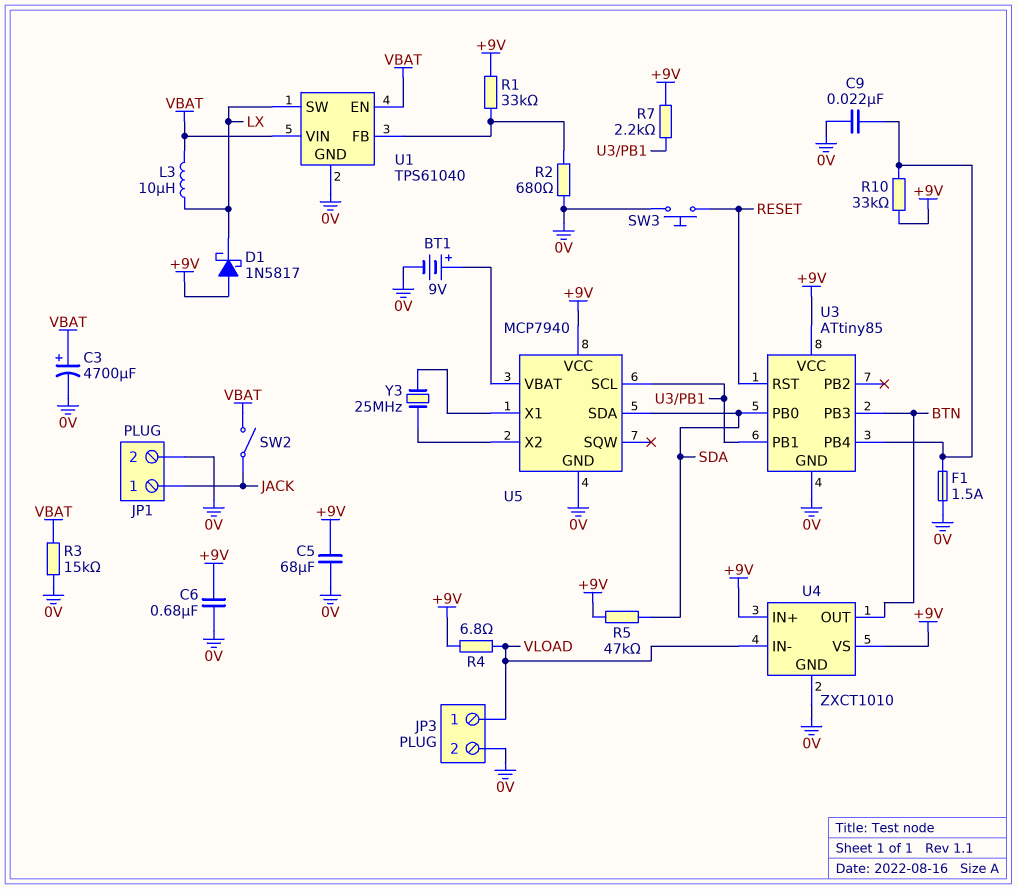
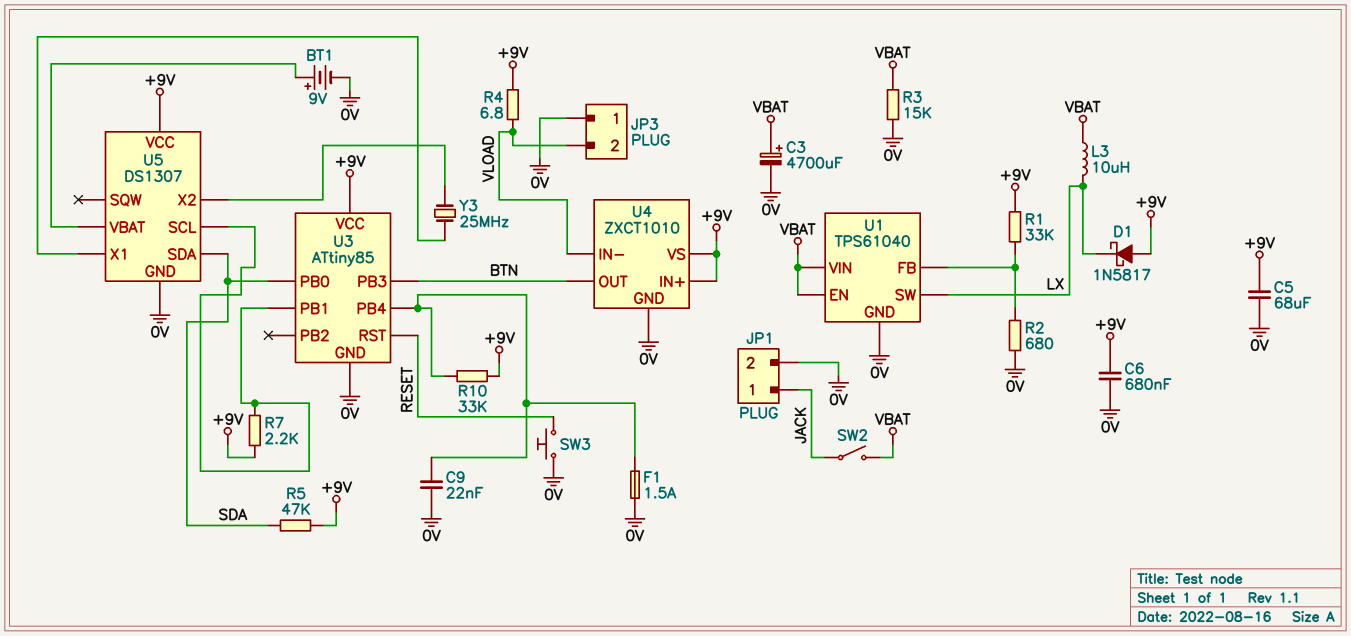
JP3 pin 1: VLOAD -> 0V
JP3 pin 2: 0V -> VLOAD
U5: MCP7940 -> DS1307

